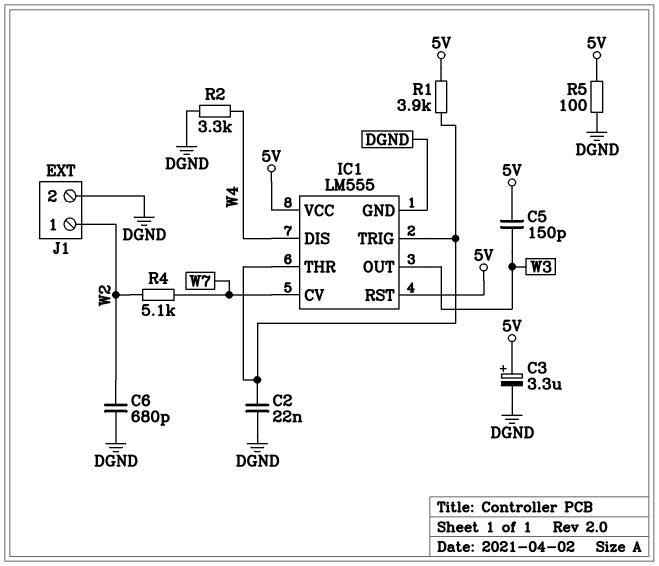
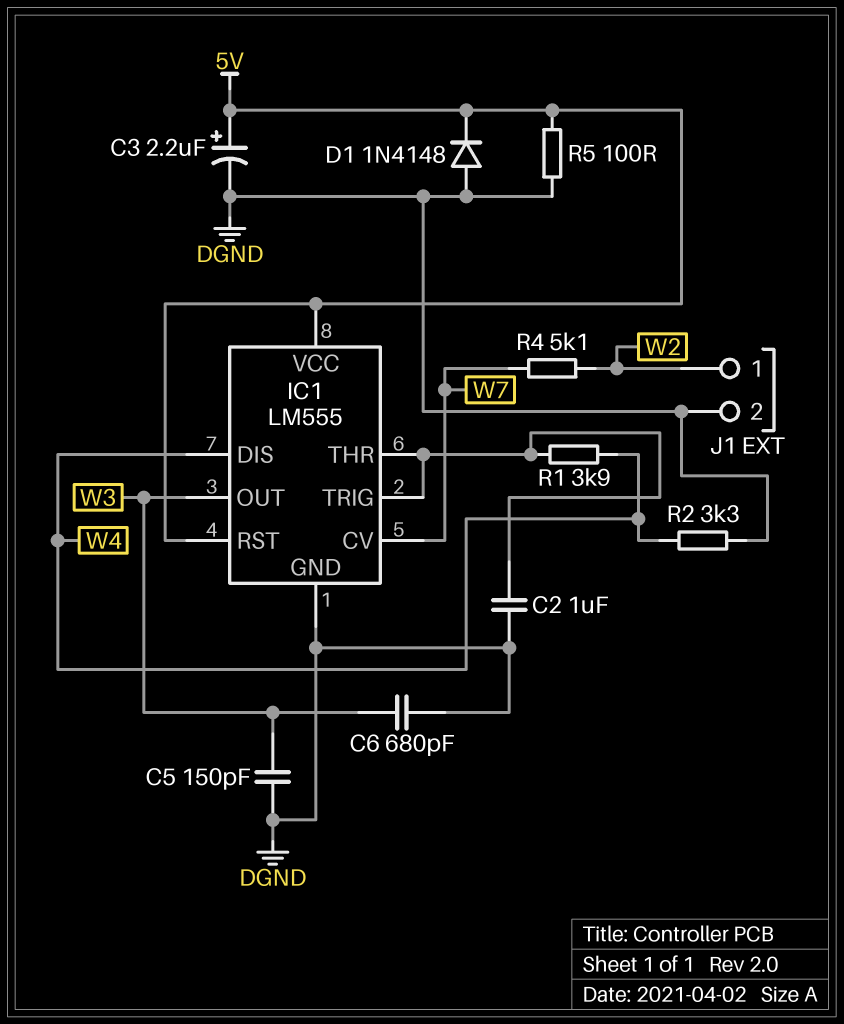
C2: 22nF (DGND, IC1/THR) -> 1uF (DGND, IC1/THR)
C3: 3.3uF (plus 5V, minus DGND) -> 2.2uF (plus 5V, minus DGND)
C5: 150pF (5V, W3) -> 150pF (DGND, W3)
C6: 680pF (DGND, W2) -> 680pF (DGND, W3)
D1: none -> diode 1N4148 (A DGND, K 5V)
R1: 3.9k (5V, IC1/THR) -> 3.9k (IC1/THR, W4)

